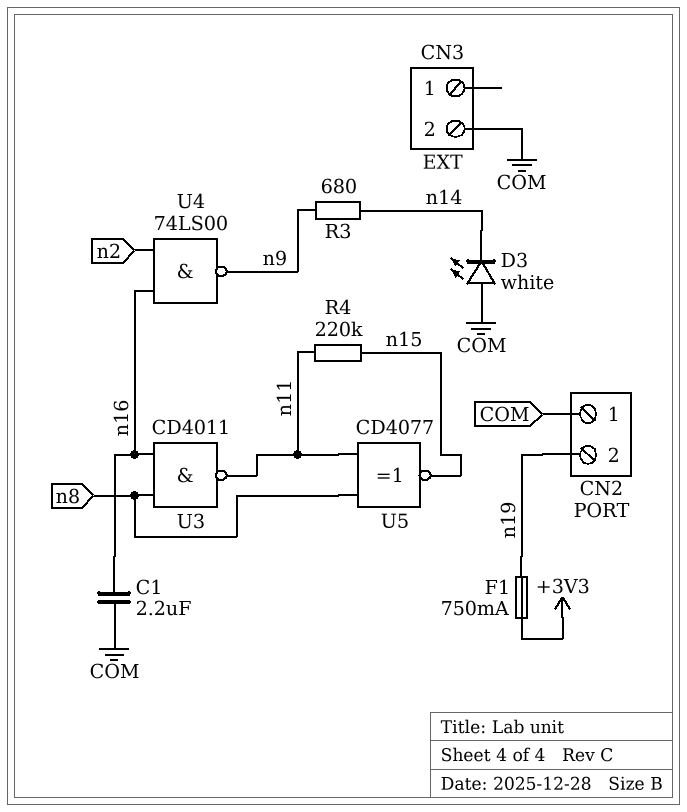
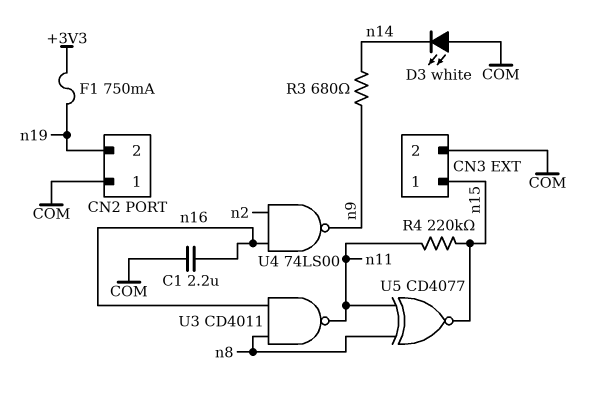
CN3 pin 1: none -> n15

